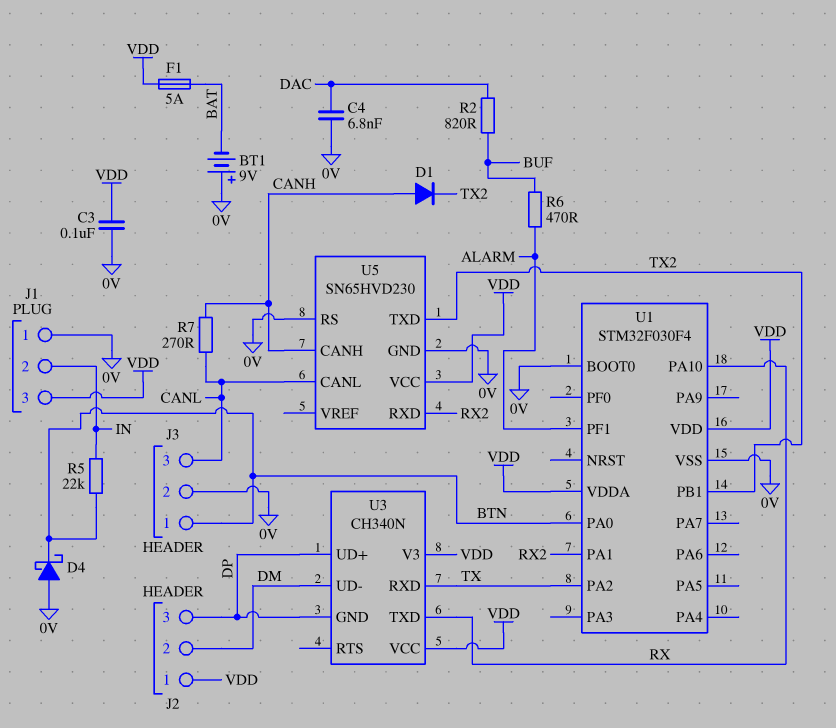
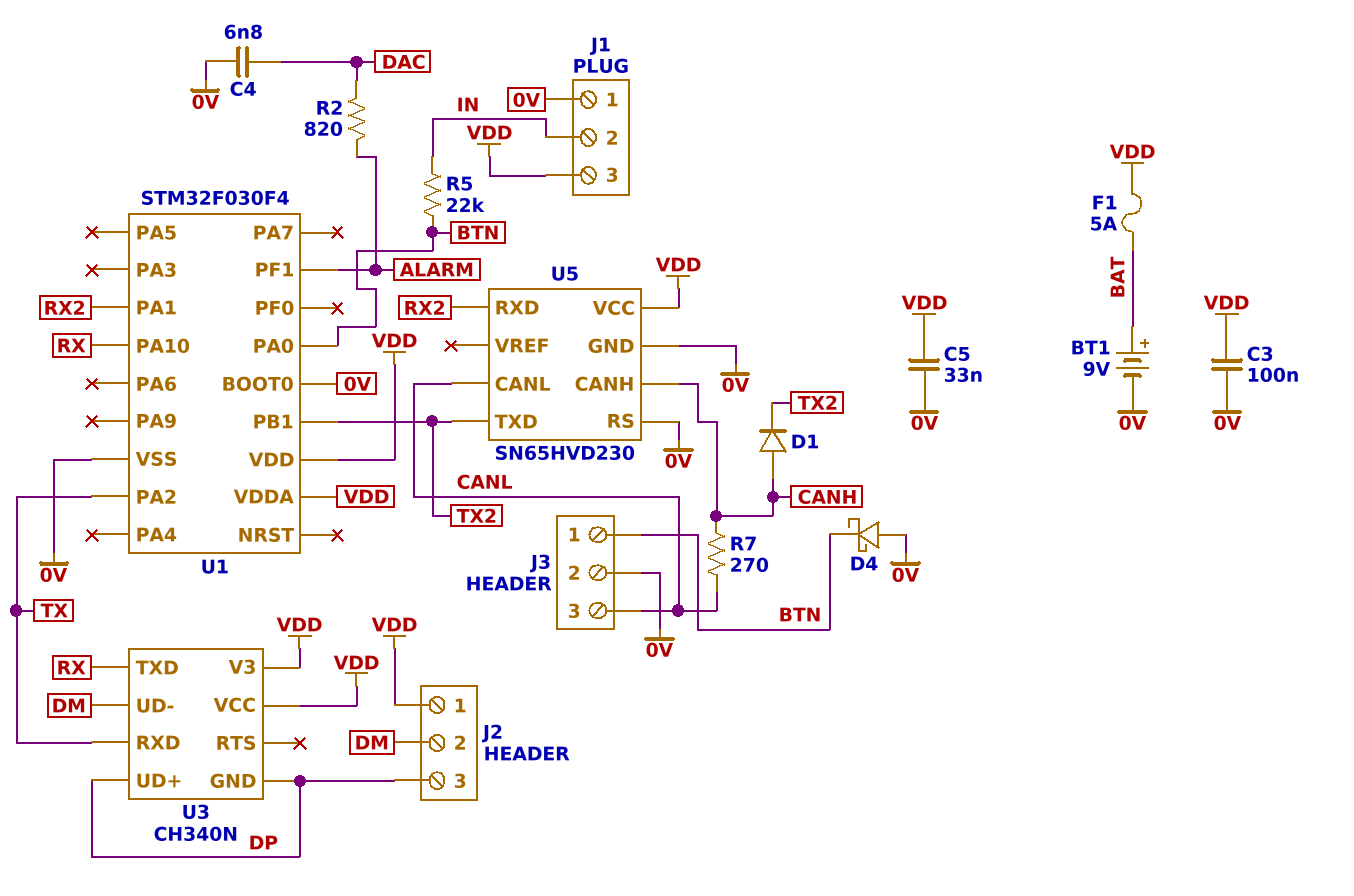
BT1: 9V (plus 0V, minus BAT) -> 9V (plus BAT, minus 0V)
C5: none -> 33nF (0V, VDD)
R2: 820 (BUF, DAC) -> 820 (ALARM, DAC)
R6: 470 (ALARM, BUF) -> none

